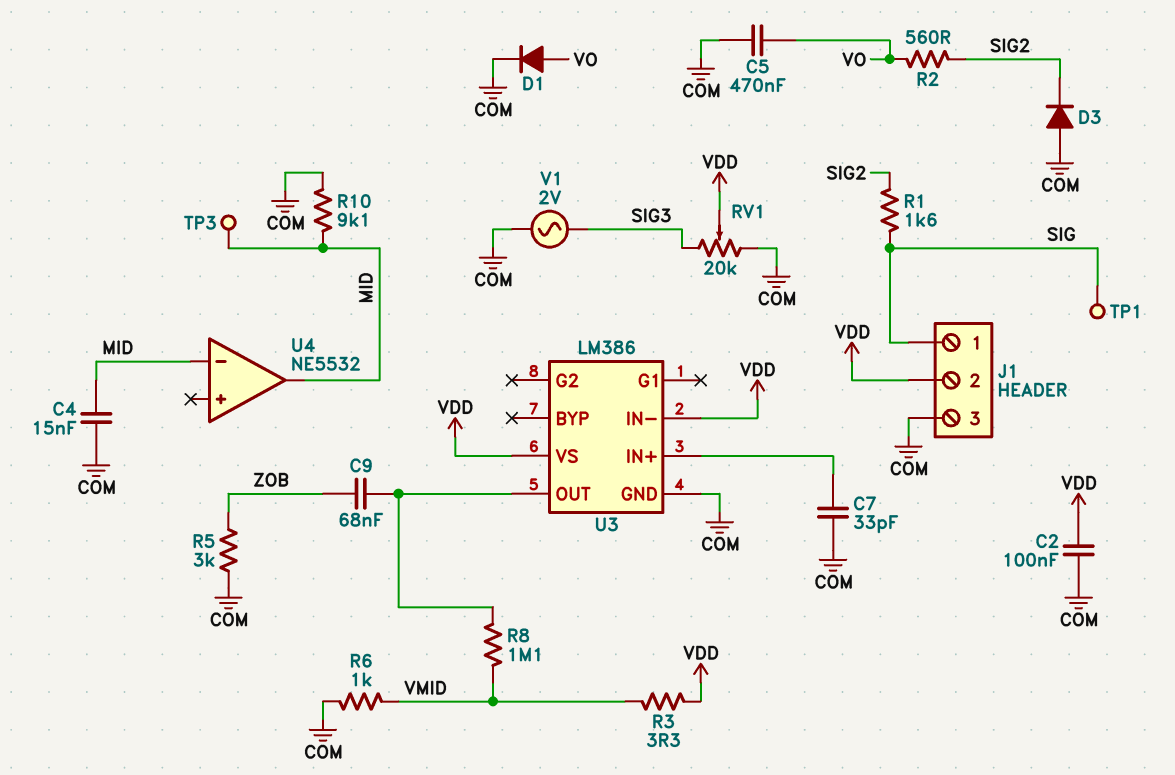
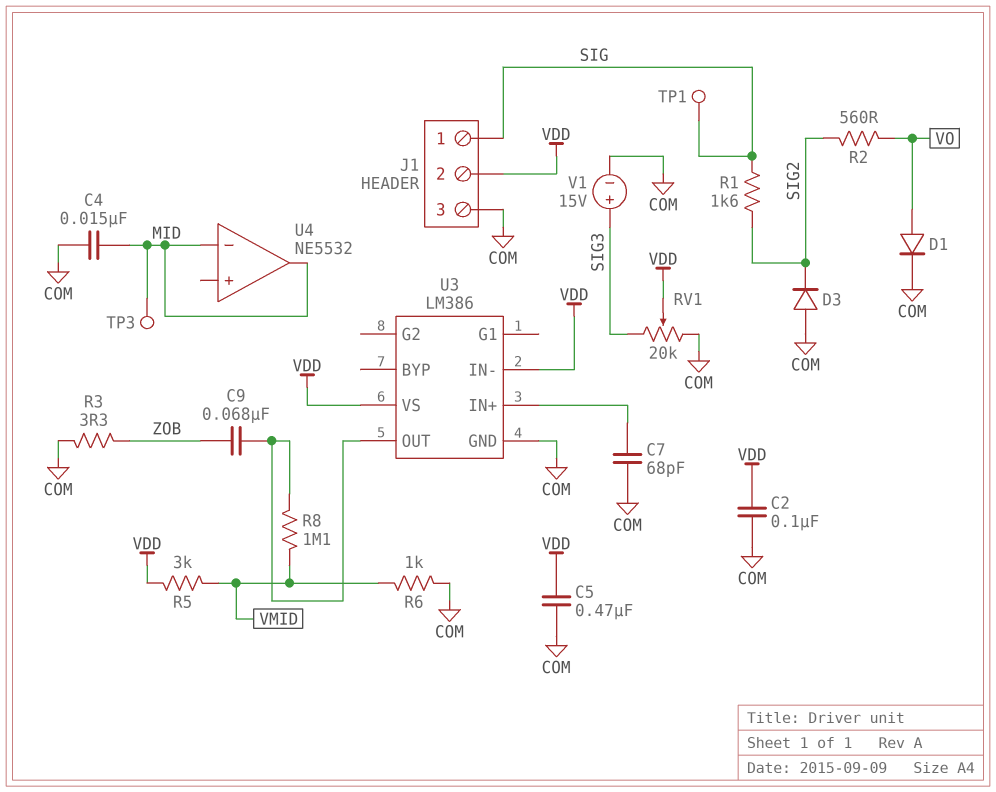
C5: 470nF (COM, VO) -> 470nF (COM, VDD)
C7: 33pF (COM, U3/IN+) -> 68pF (COM, U3/IN+)
R3: 3.3 (VDD, VMID) -> 3.3 (COM, ZOB)
R5: 3k (COM, ZOB) -> 3k (VDD, VMID)
R10: 9.1k (COM, MID) -> none
V1: AC 2V (COM, SIG3) -> 15V (plus SIG3, minus COM)

